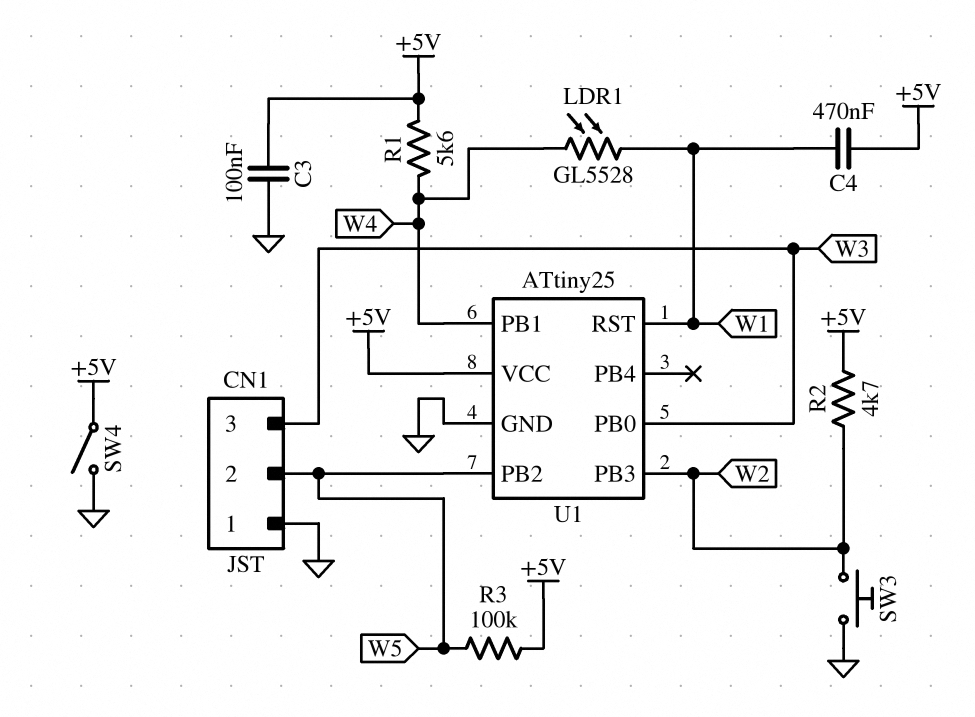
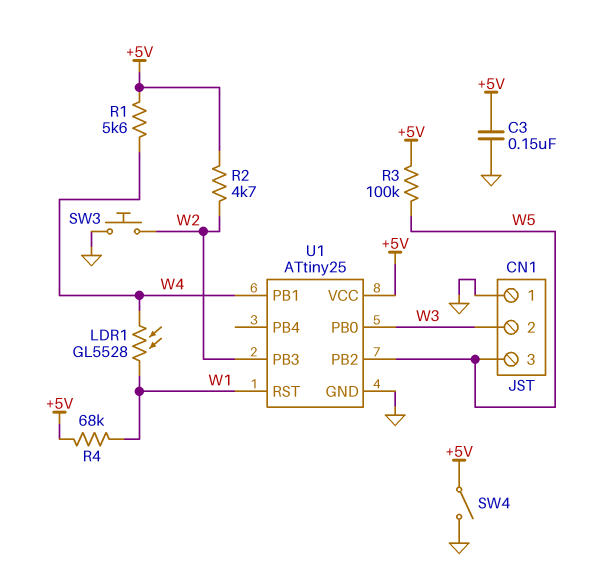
C3: 100nF (+5V, GND) -> 150nF (+5V, GND)
C4: 470nF (+5V, W1) -> none
CN1 pin 2: W5 -> W3
CN1 pin 3: W3 -> W5
R4: none -> 68k (+5V, W1)

